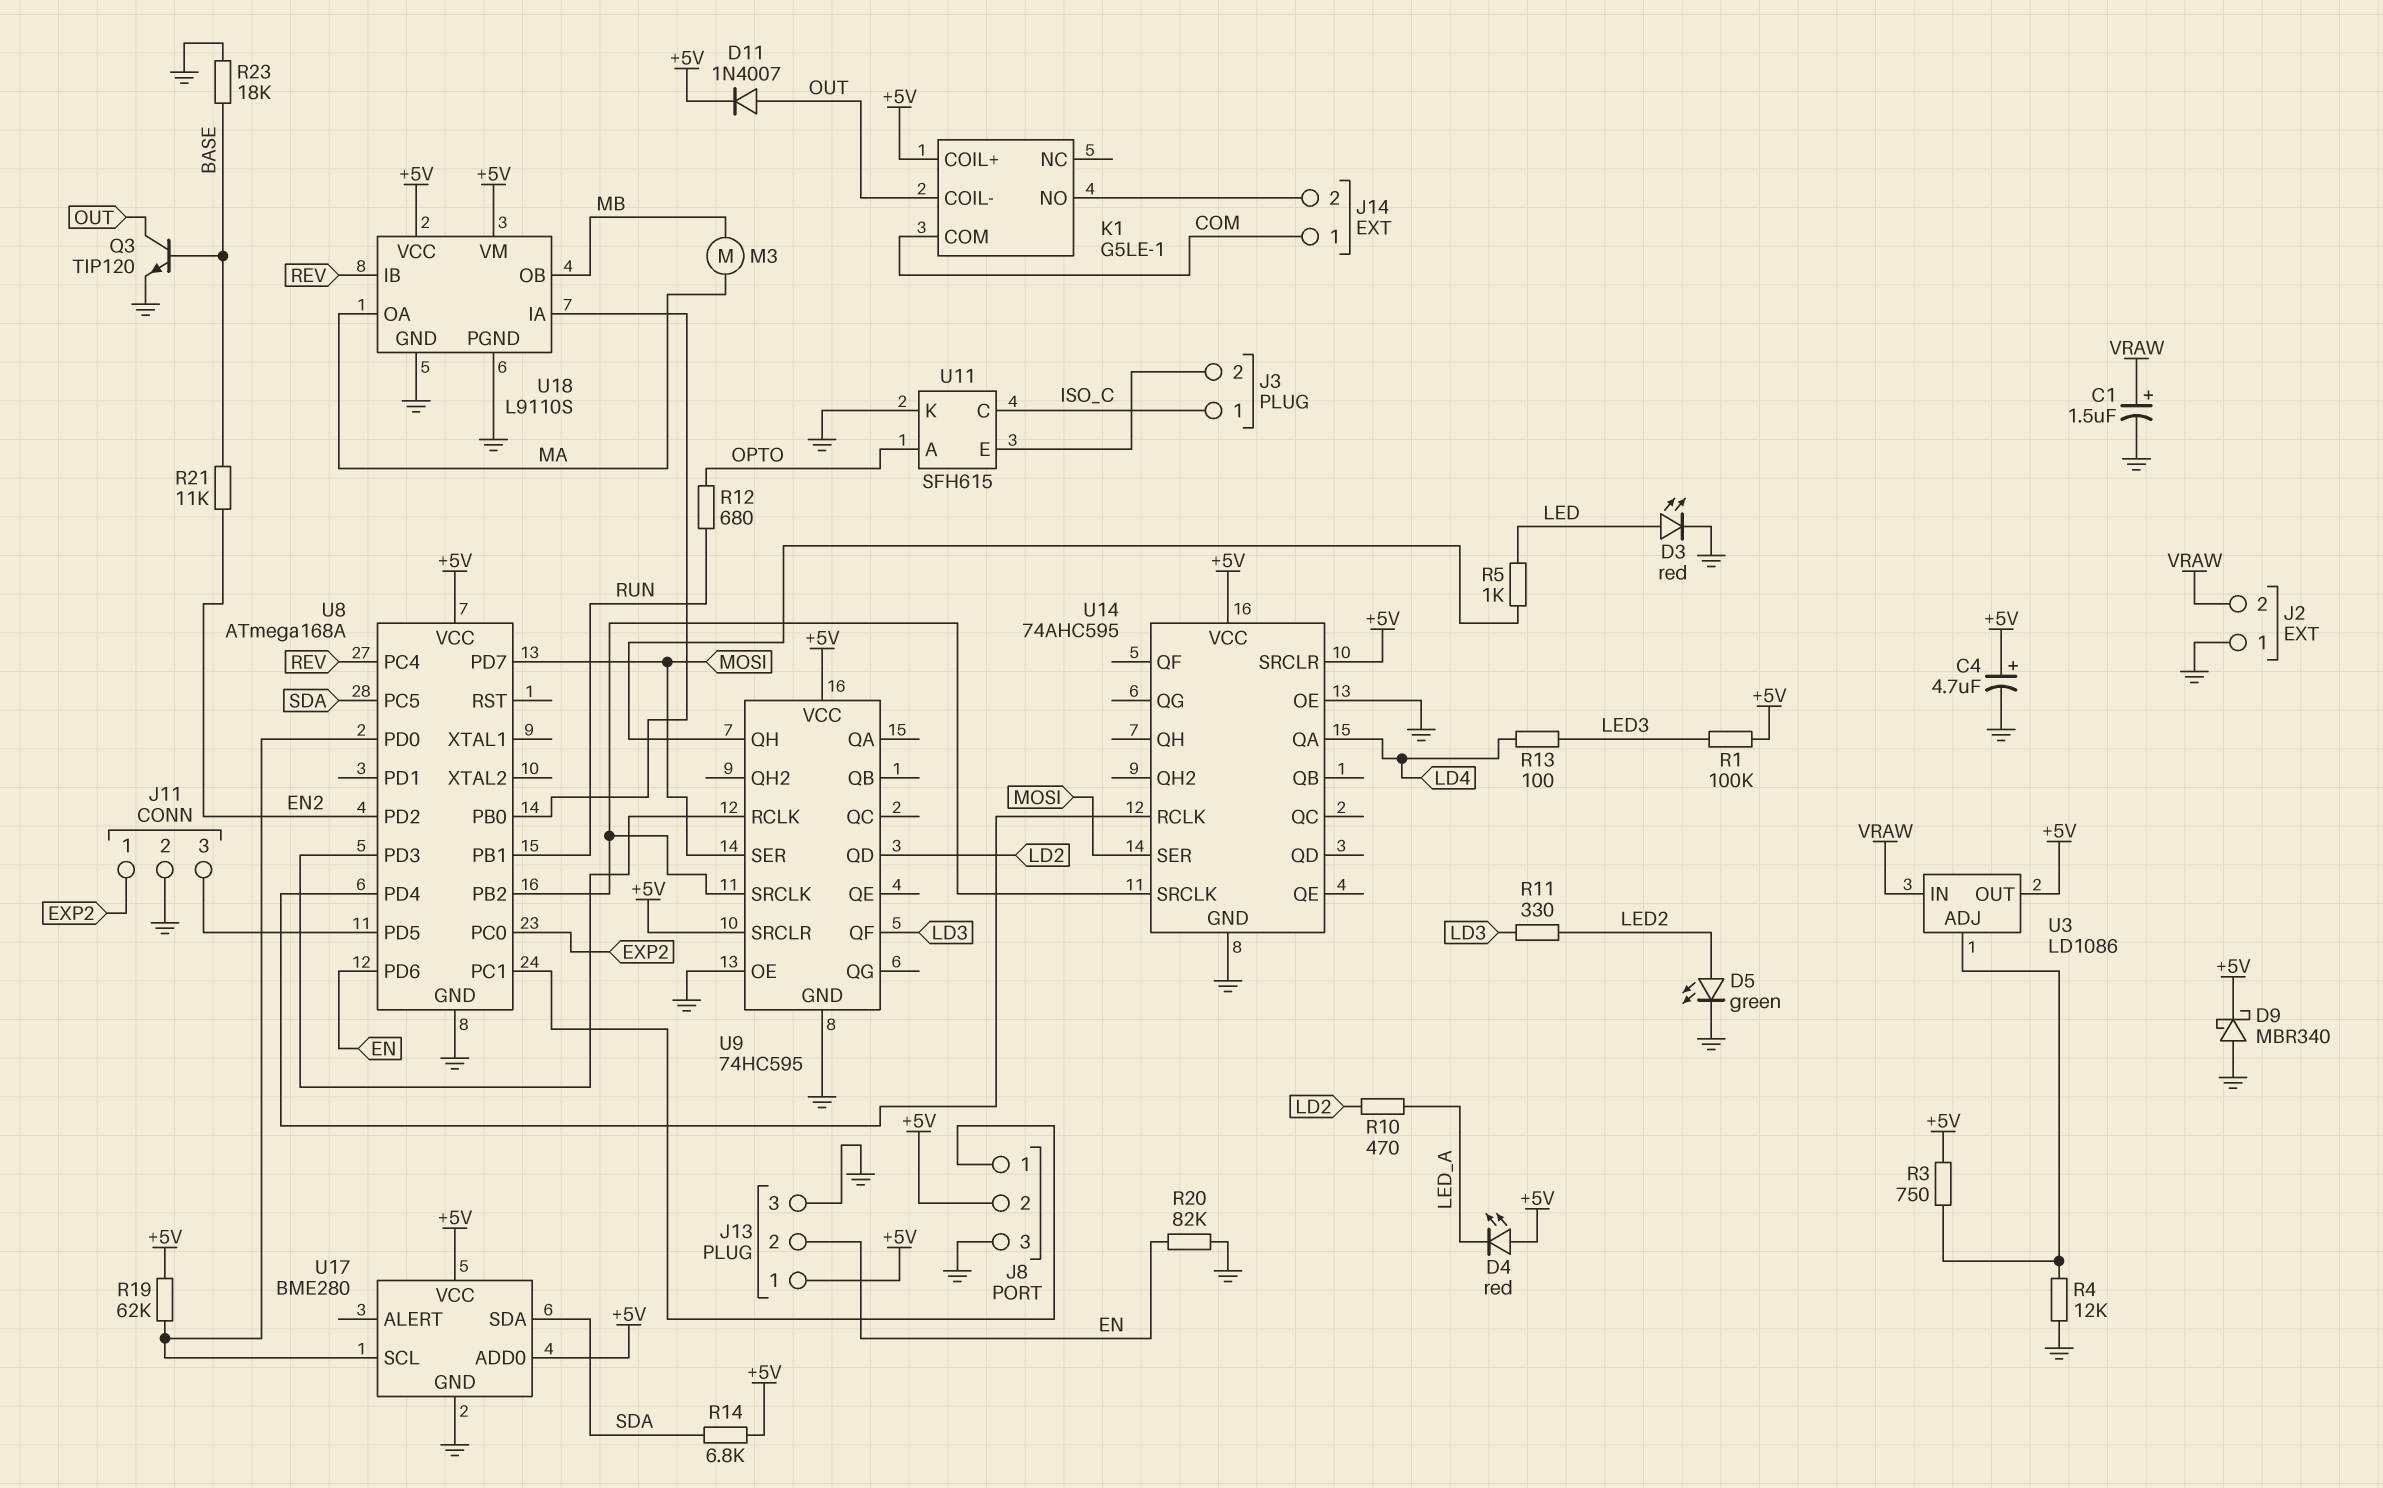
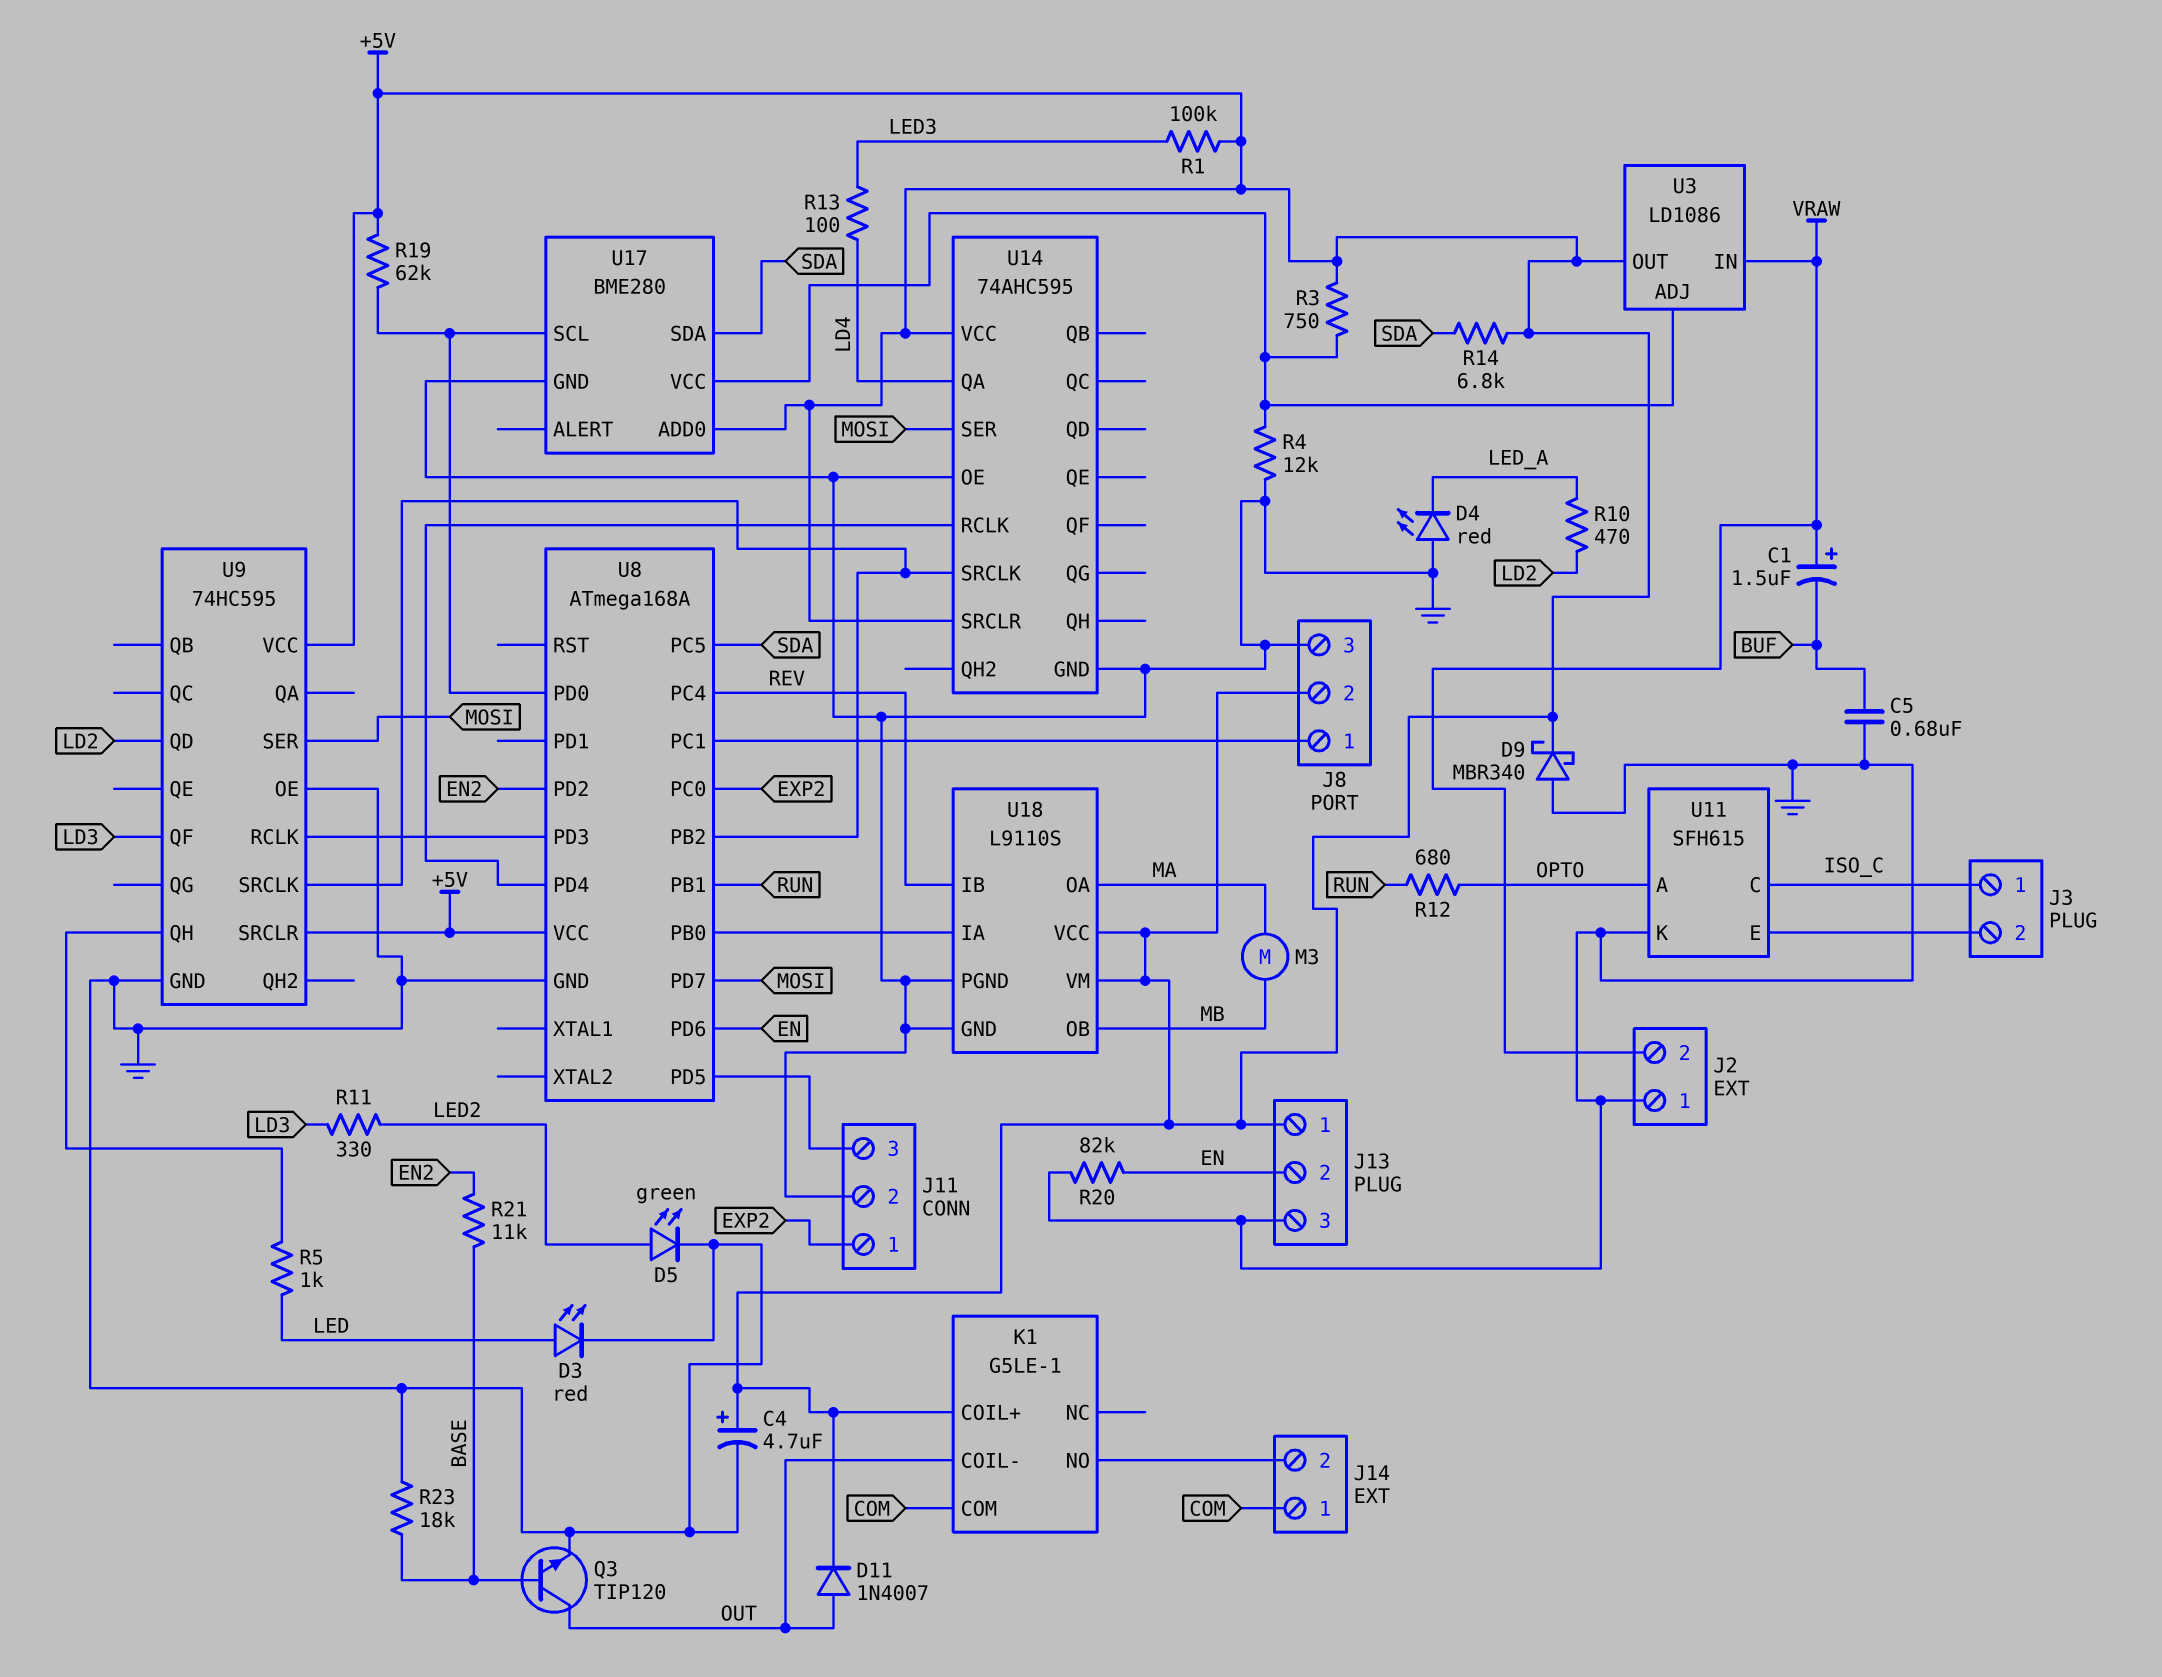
C1: 1.5uF (plus VRAW, minus GND) -> 1.5uF (plus VRAW, minus BUF)
C5: none -> 680nF (BUF, GND)
D4: LED red (A +5V, K LED_A) -> LED red (A GND, K LED_A)
U17 pin VCC: +5V -> U3/ADJ

